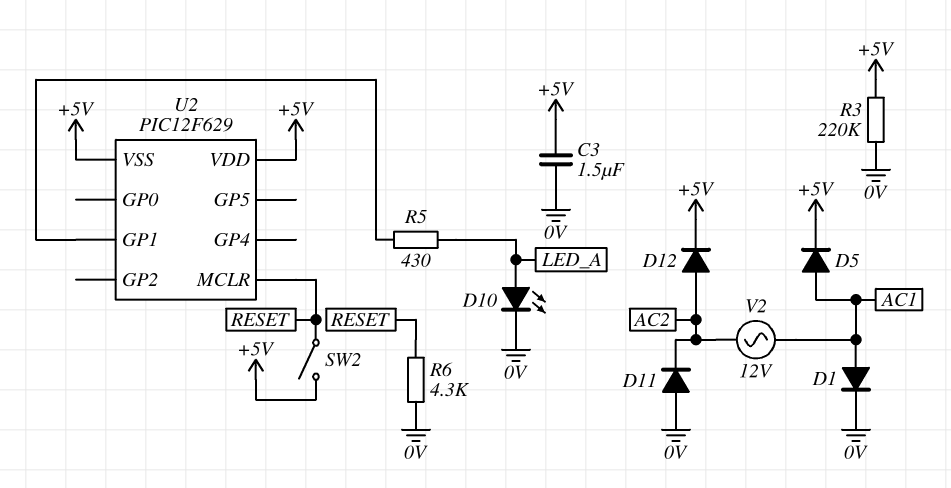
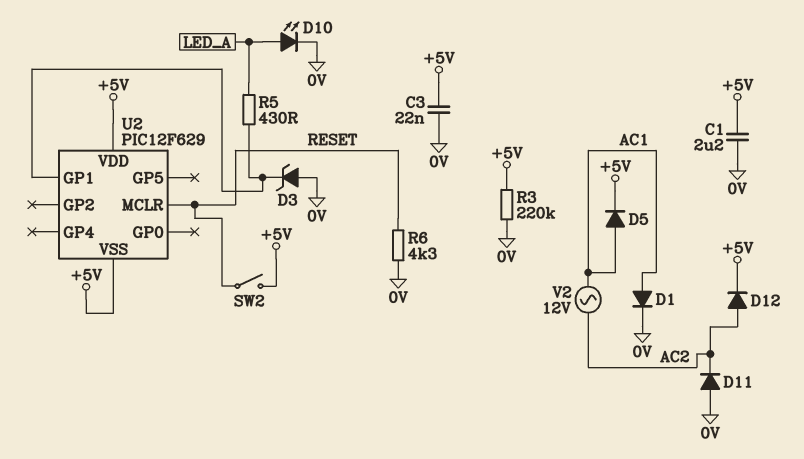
C1: none -> 2.2uF (+5V, 0V)
C3: 1.5uF (+5V, 0V) -> 22nF (+5V, 0V)
D3: none -> zener (A 0V, K U2/GP1)

